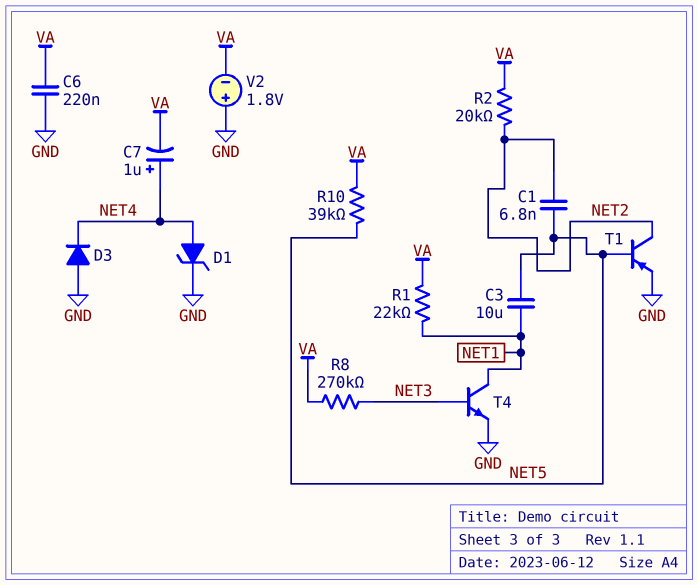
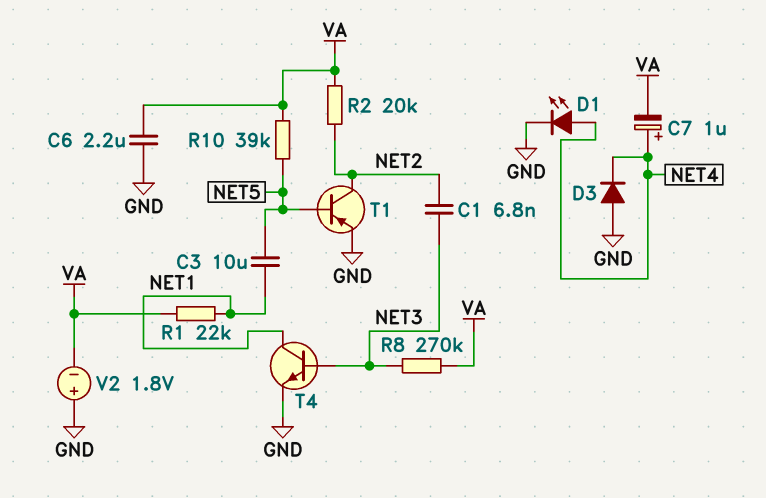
C1: 6.8nF (NET2, NET5) -> 6.8nF (NET2, NET3)
C6: 220nF (GND, VA) -> 2.2uF (GND, VA)
D1: zener (A NET4, K GND) -> LED (A NET4, K GND)

